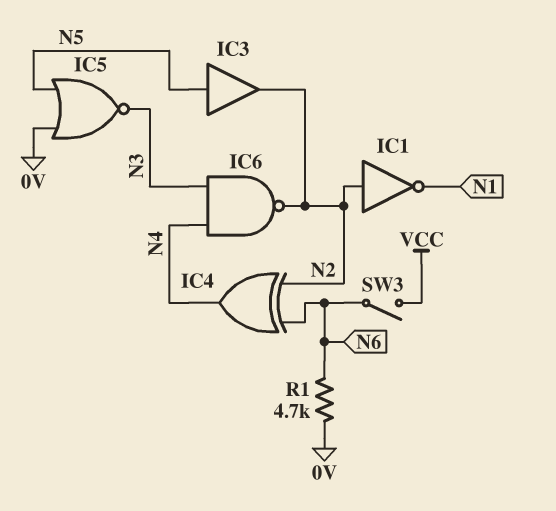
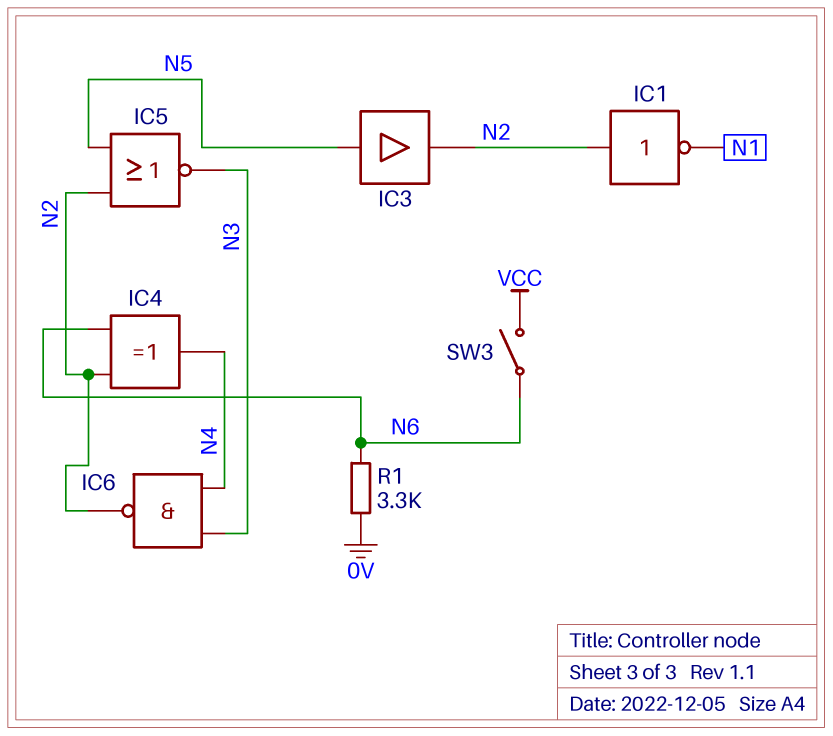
IC5: NOR (in 0V, in N5, out N3) -> NOR (in N2, in N5, out N3)
R1: 4.7k (0V, N6) -> 3.3k (0V, N6)

